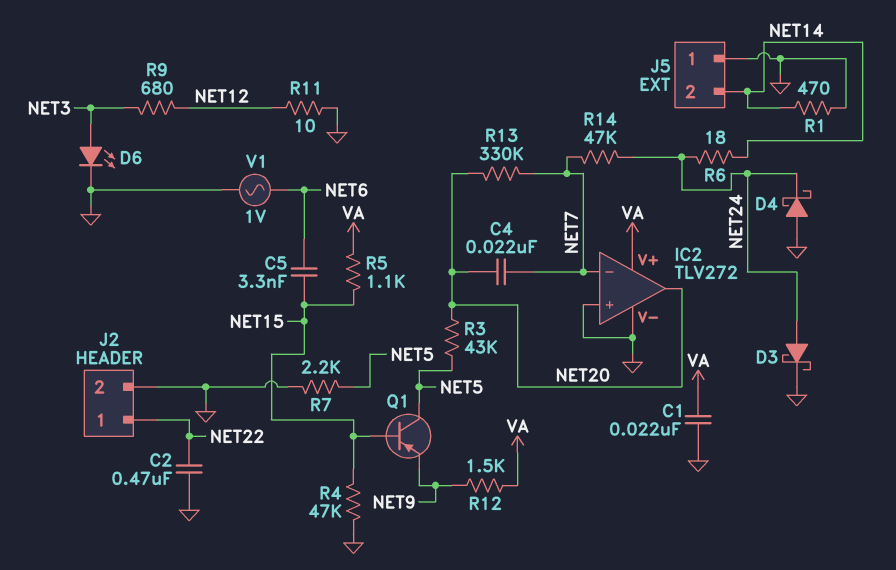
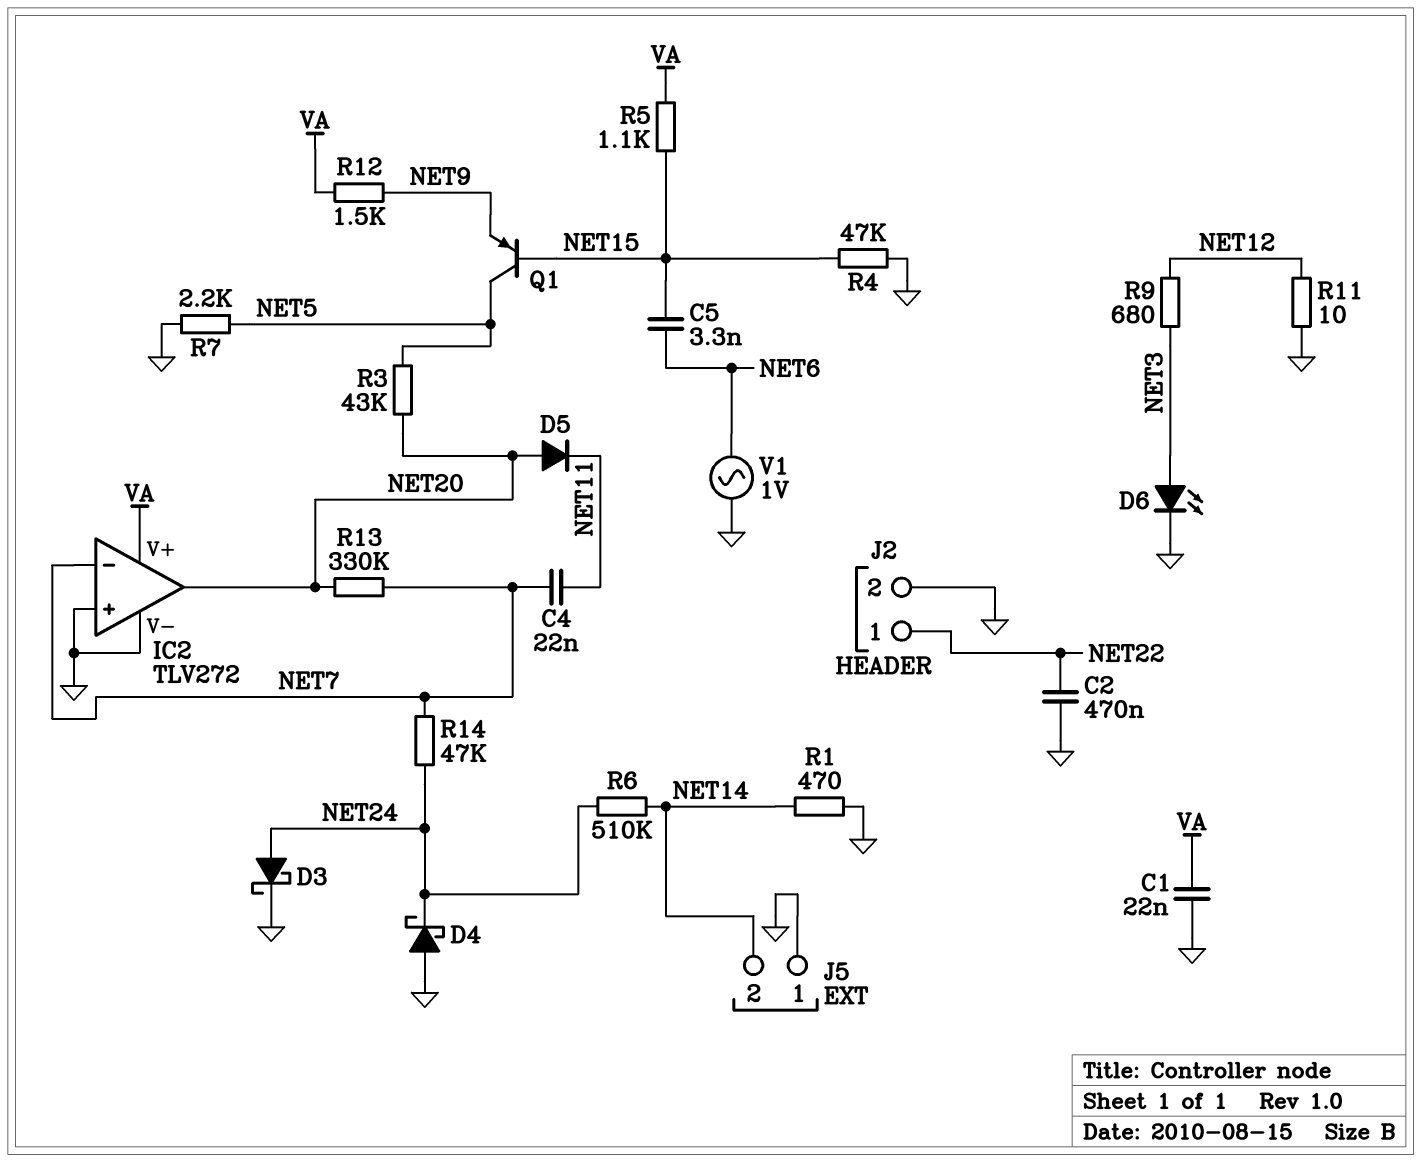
C4: 22nF (NET7, NET20) -> 22nF (NET7, NET11)
D5: none -> diode (A NET20, K NET11)
R6: 18 (NET14, NET24) -> 510k (NET14, NET24)

